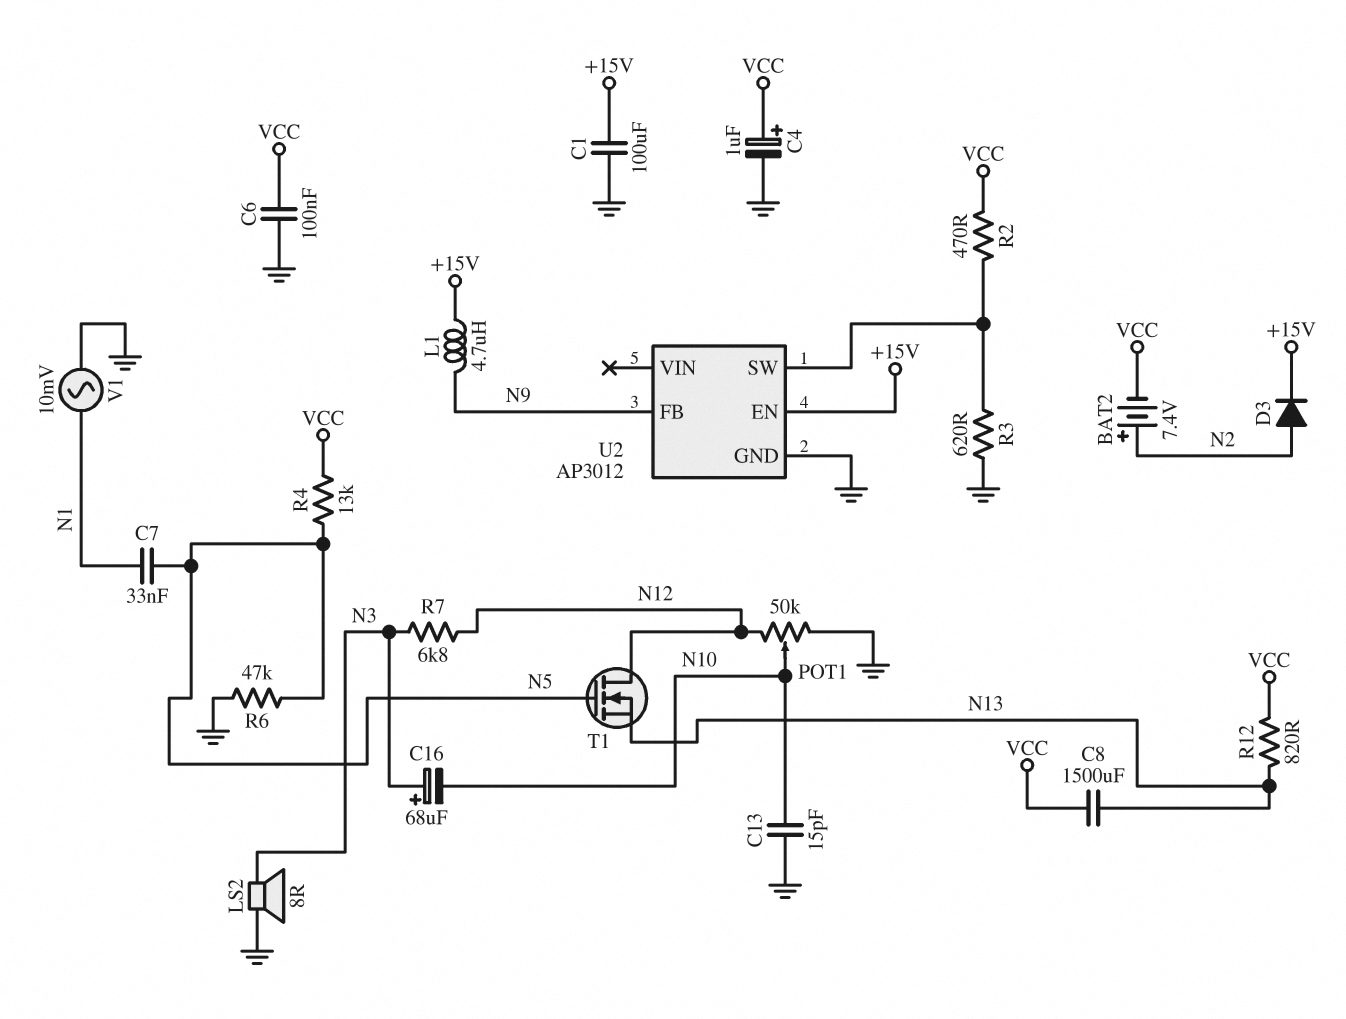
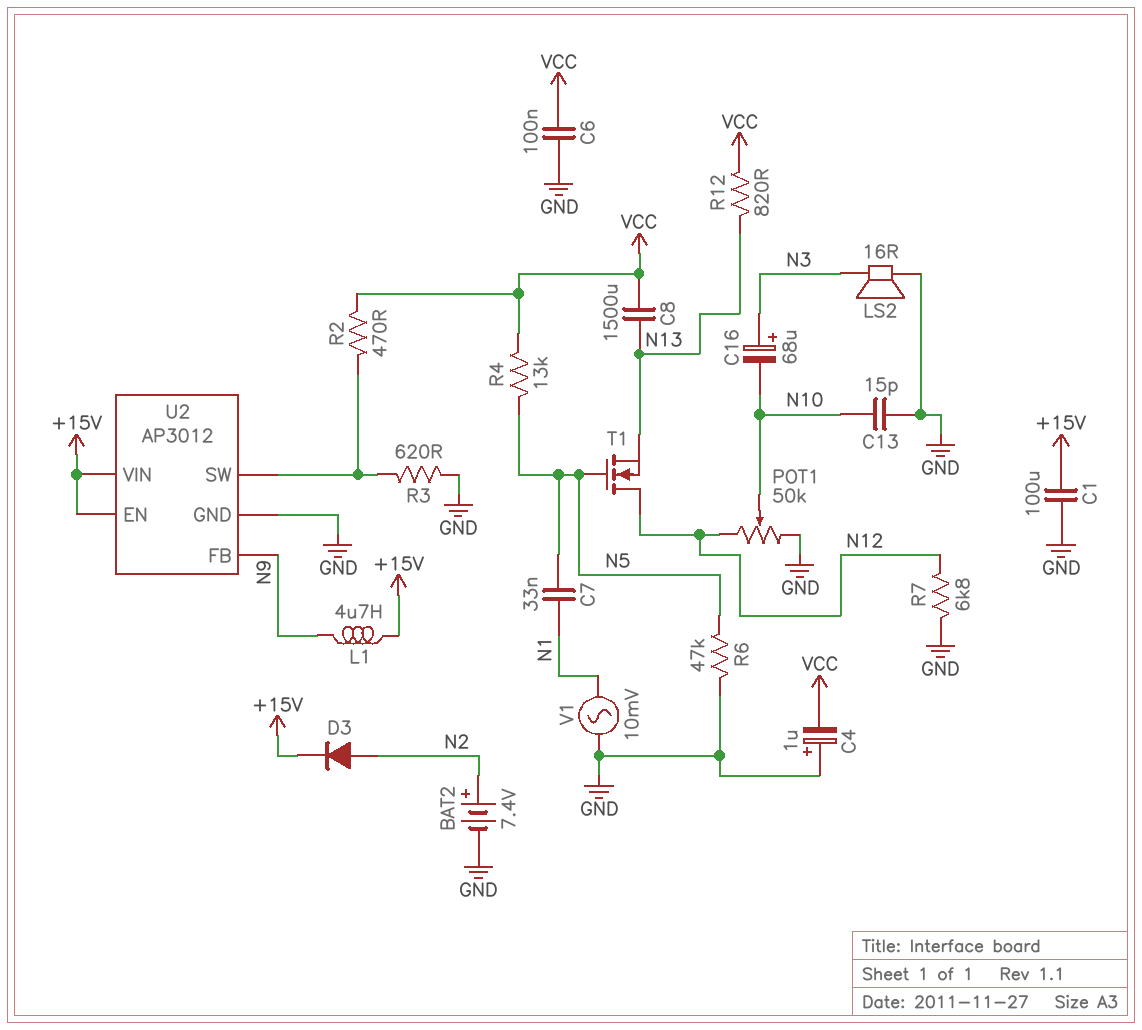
BAT2: 7.4V (plus N2, minus VCC) -> 7.4V (plus N2, minus GND)
C4: 1uF (plus VCC, minus GND) -> 1uF (plus GND, minus VCC)
LS2: speaker 8R (GND, N3) -> speaker 16R (GND, N3)
R7: 6.8k (N3, N12) -> 6.8k (GND, N12)
U2 pin VIN: none -> +15V

